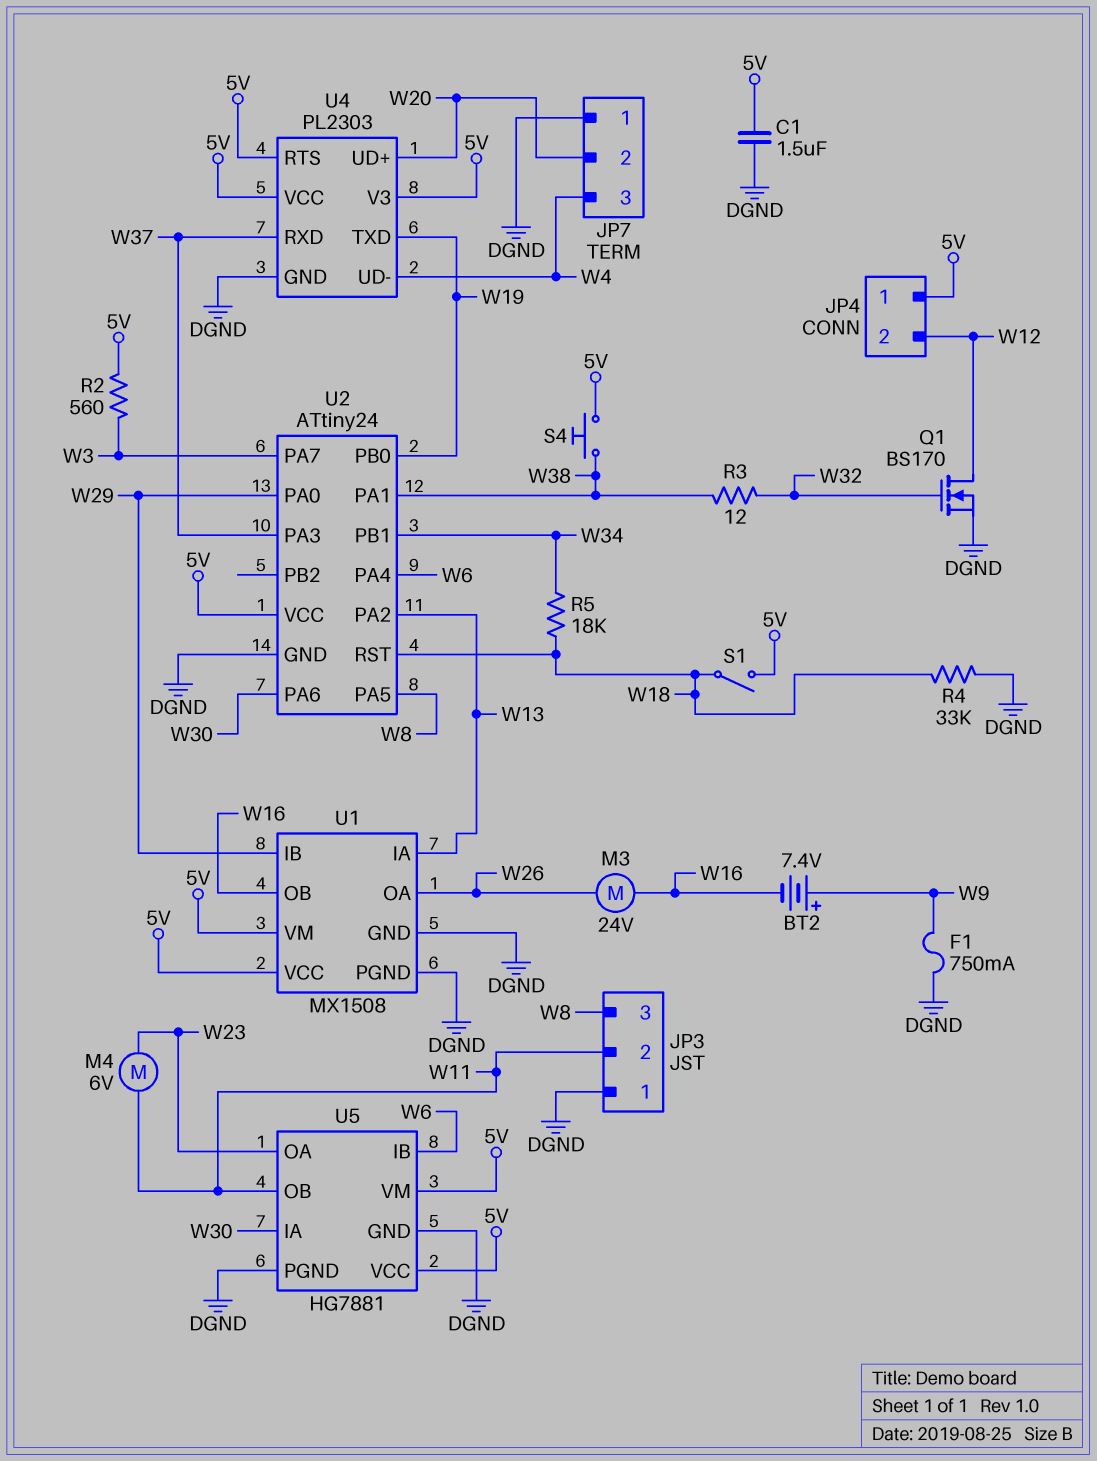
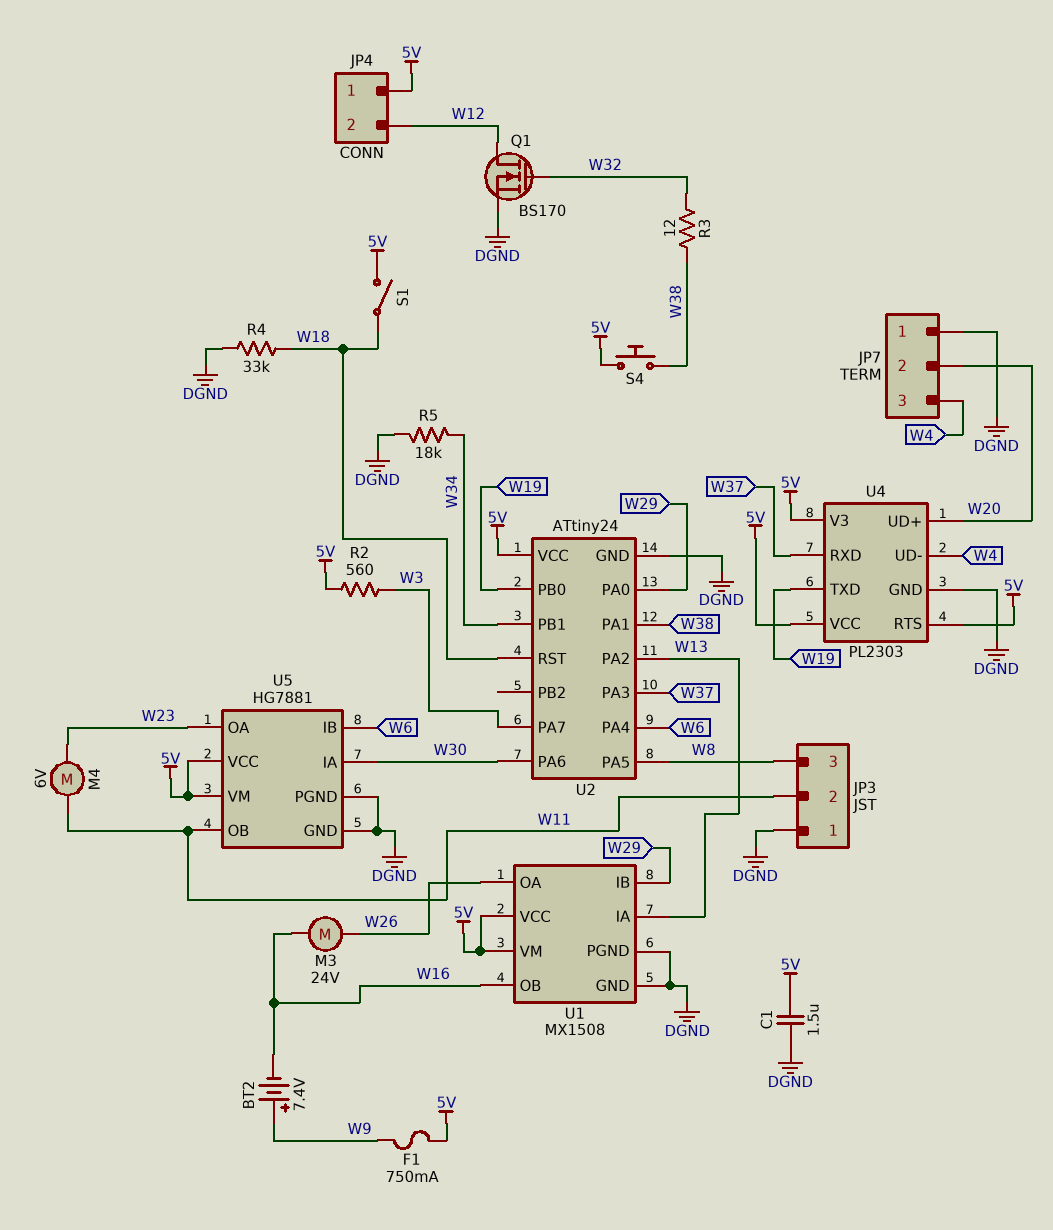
F1: 750mA (DGND, W9) -> 750mA (5V, W9)
R5: 18k (W18, W34) -> 18k (DGND, W34)

